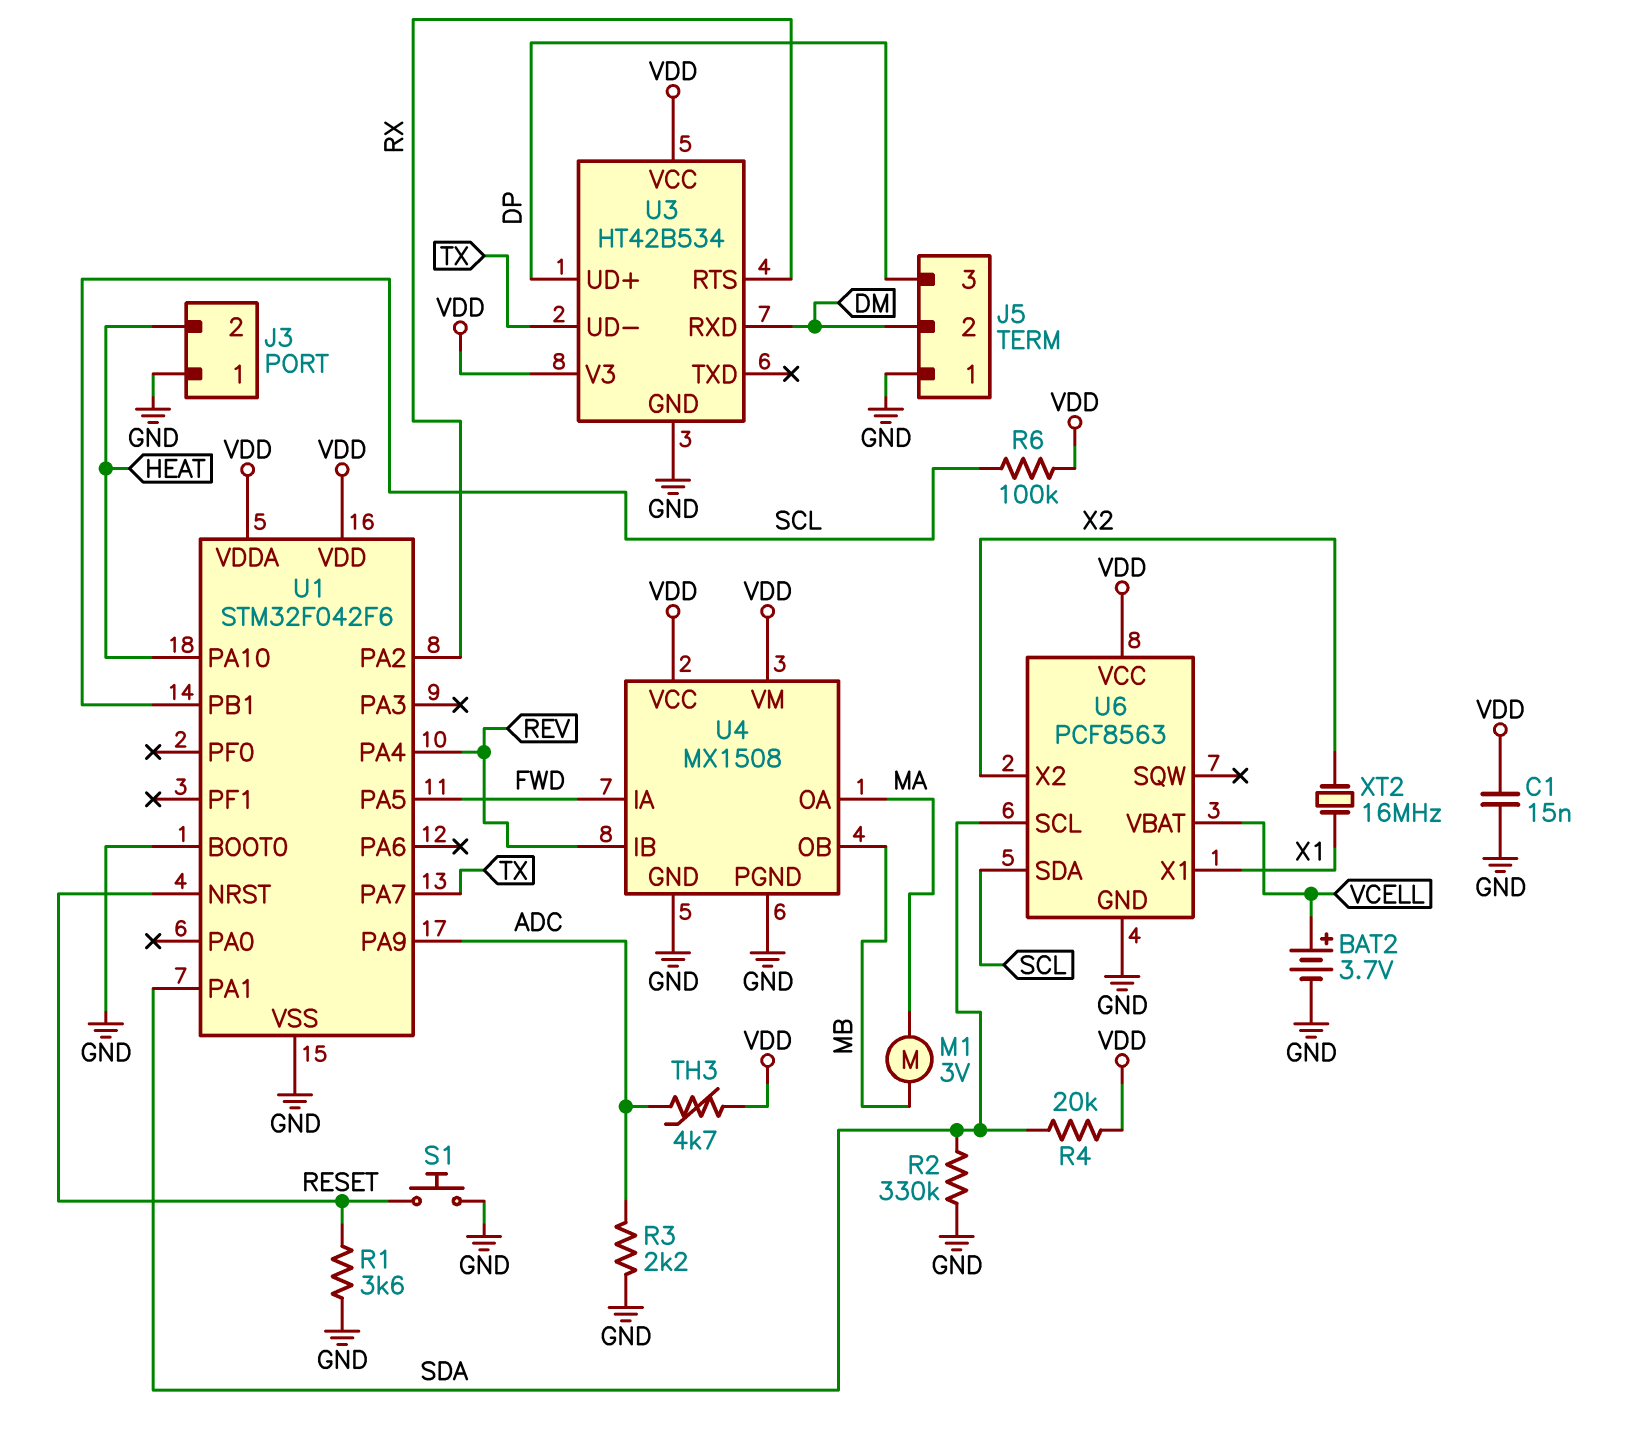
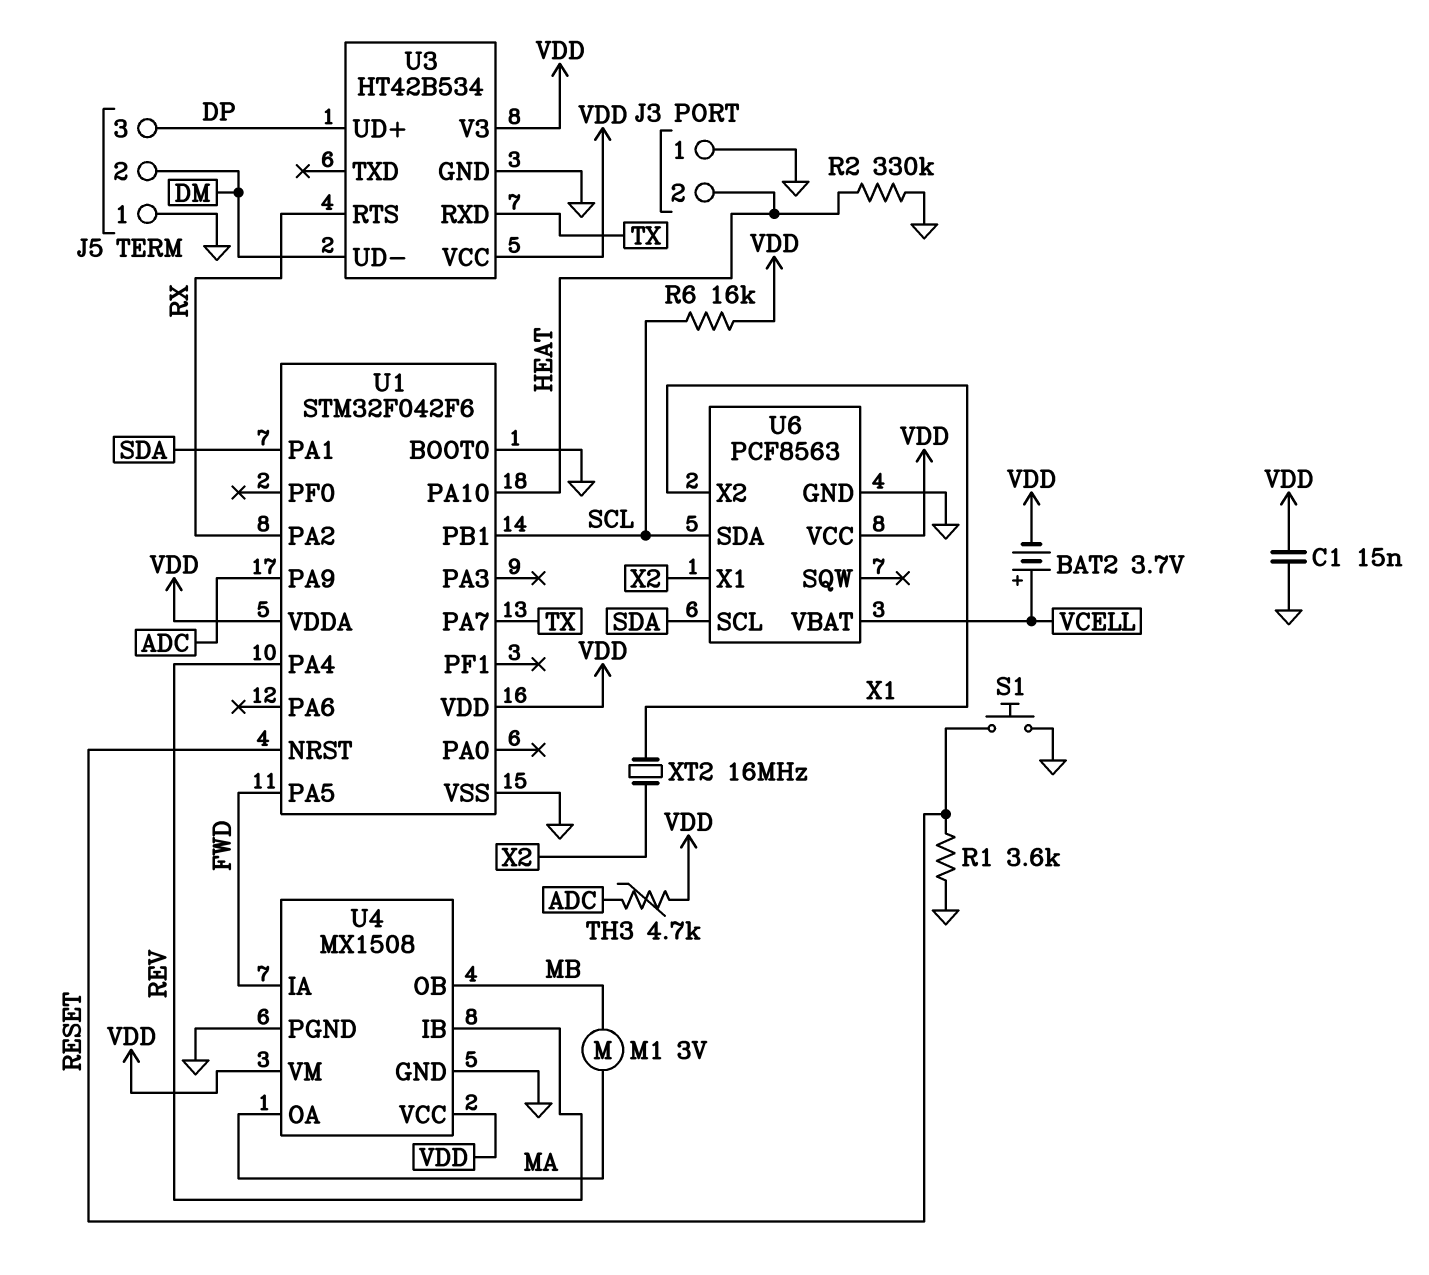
BAT2: 3.7V (plus VCELL, minus GND) -> 3.7V (plus VCELL, minus VDD)
R2: 330k (GND, SDA) -> 330k (GND, HEAT)
R3: 2.2k (ADC, GND) -> none
R4: 20k (SDA, VDD) -> none
R6: 100k (SCL, VDD) -> 16k (SCL, VDD)
U3 pin RXD: DM -> TX
U3 pin UD-: TX -> DM
U6 pin X1: X1 -> X2
U6 pin X2: X2 -> X1

